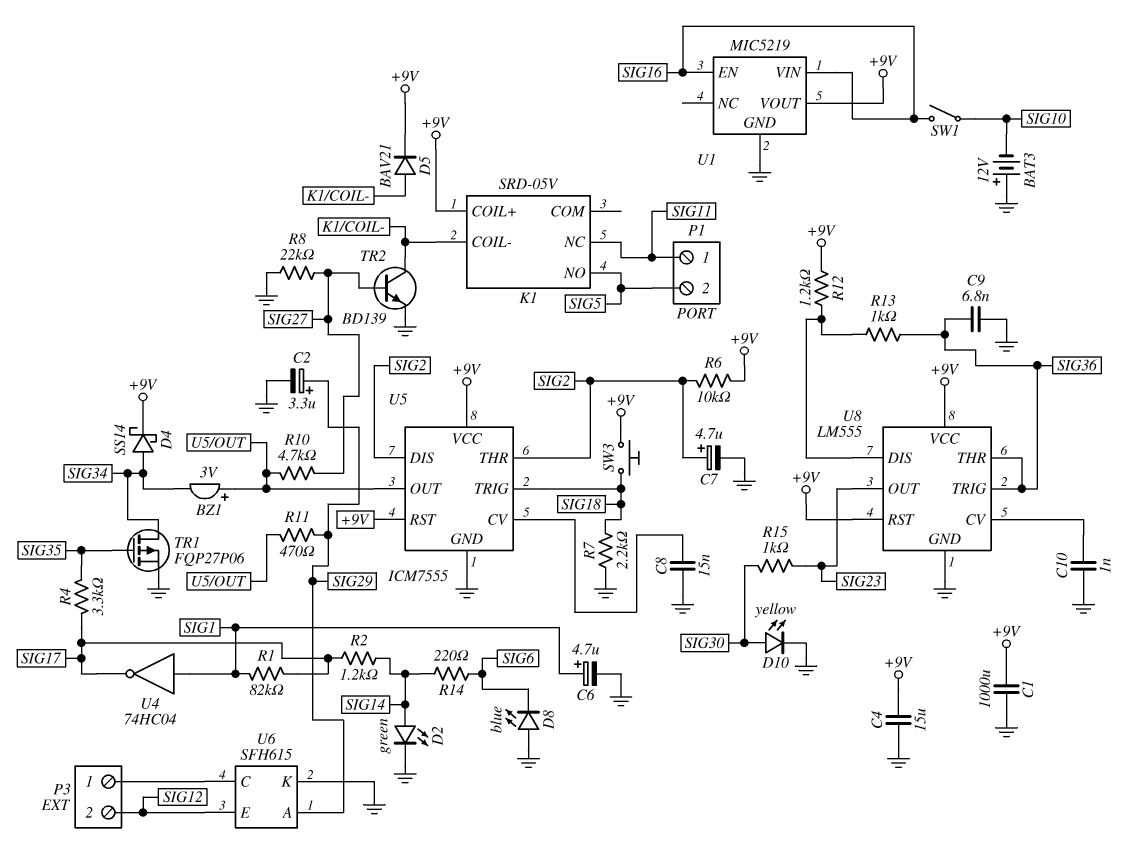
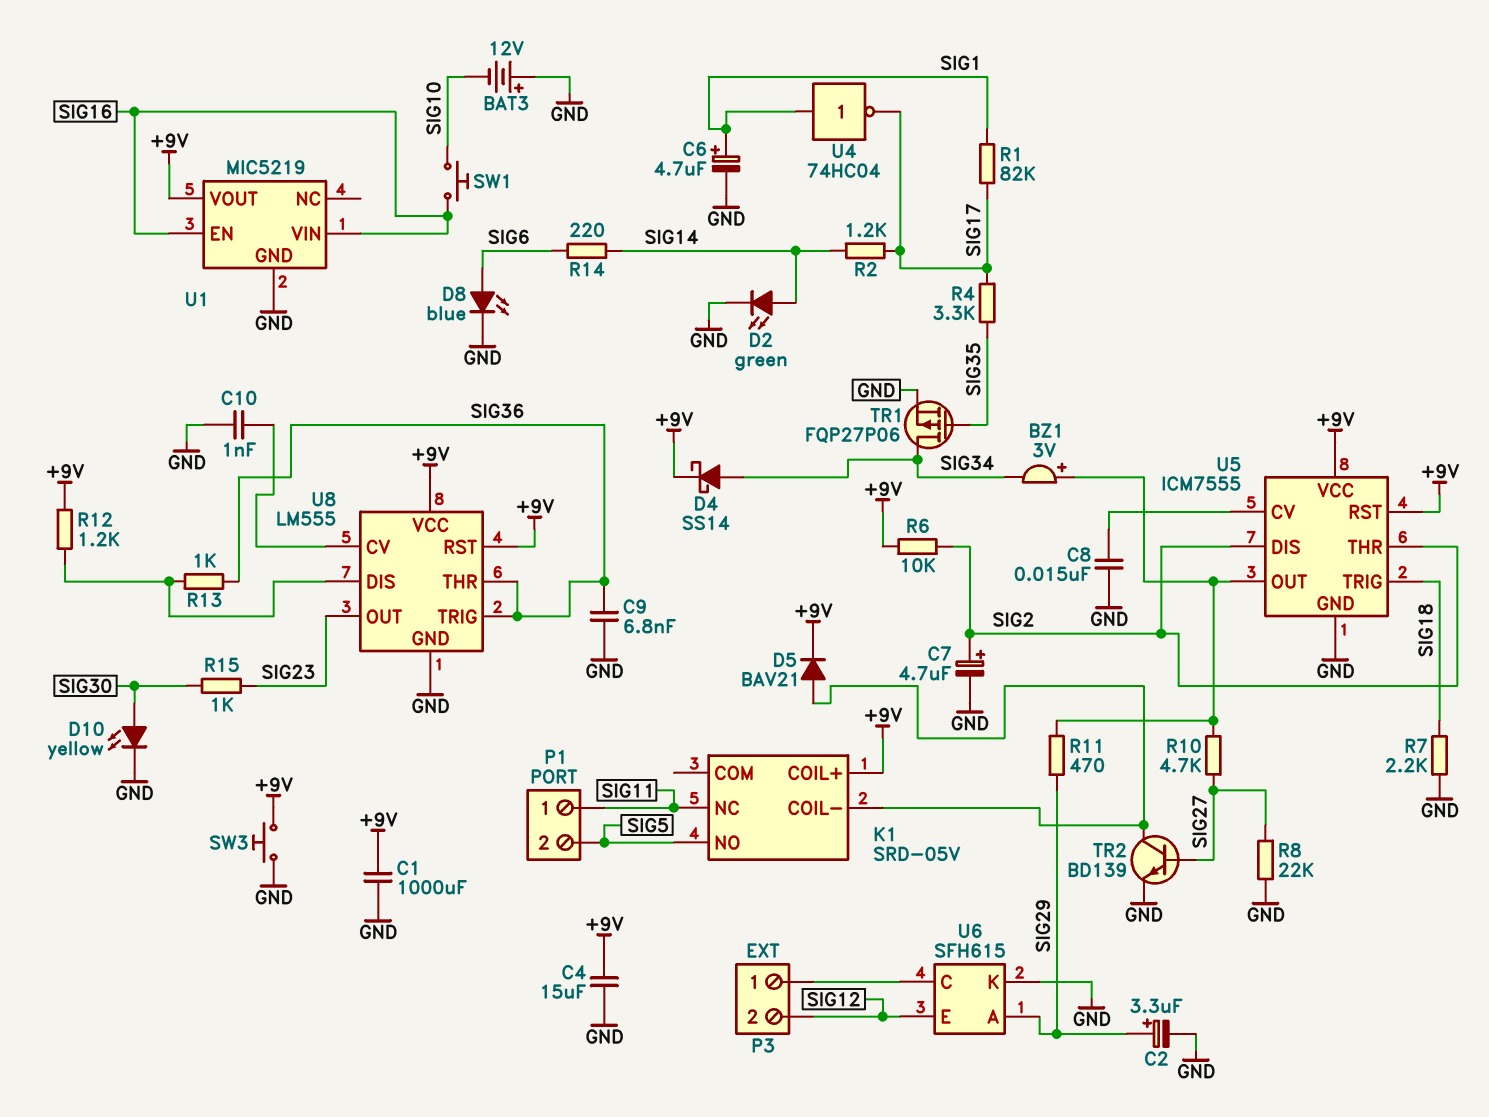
D8: LED blue (A GND, K SIG6) -> LED blue (A SIG6, K GND)
SW1: switch (SIG10, SIG16) -> button (SIG10, SIG16)
SW3: button (+9V, SIG18) -> button (+9V, GND)

